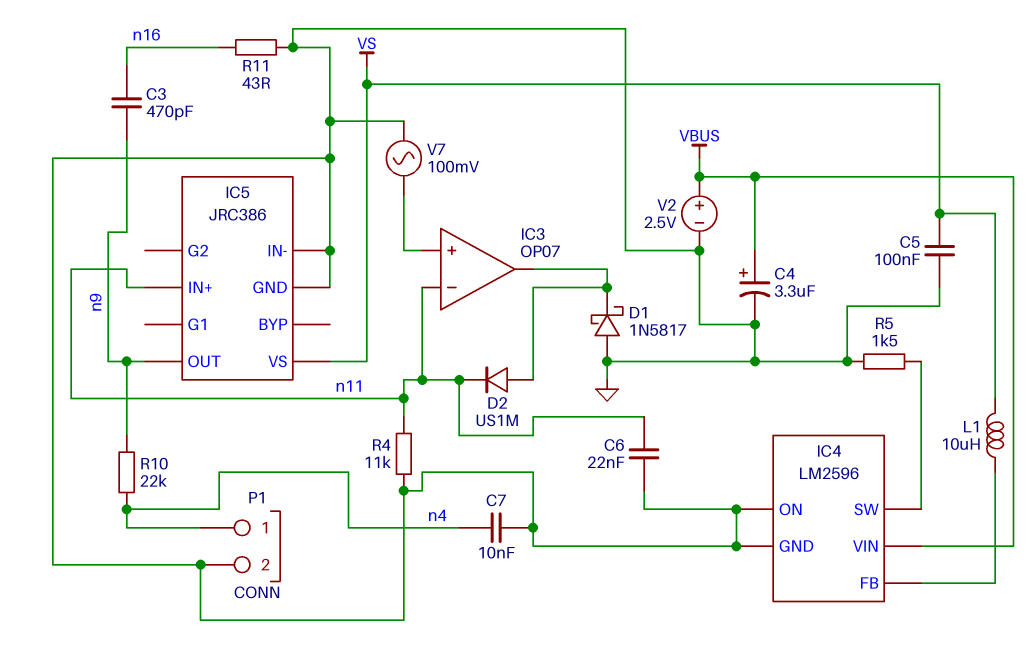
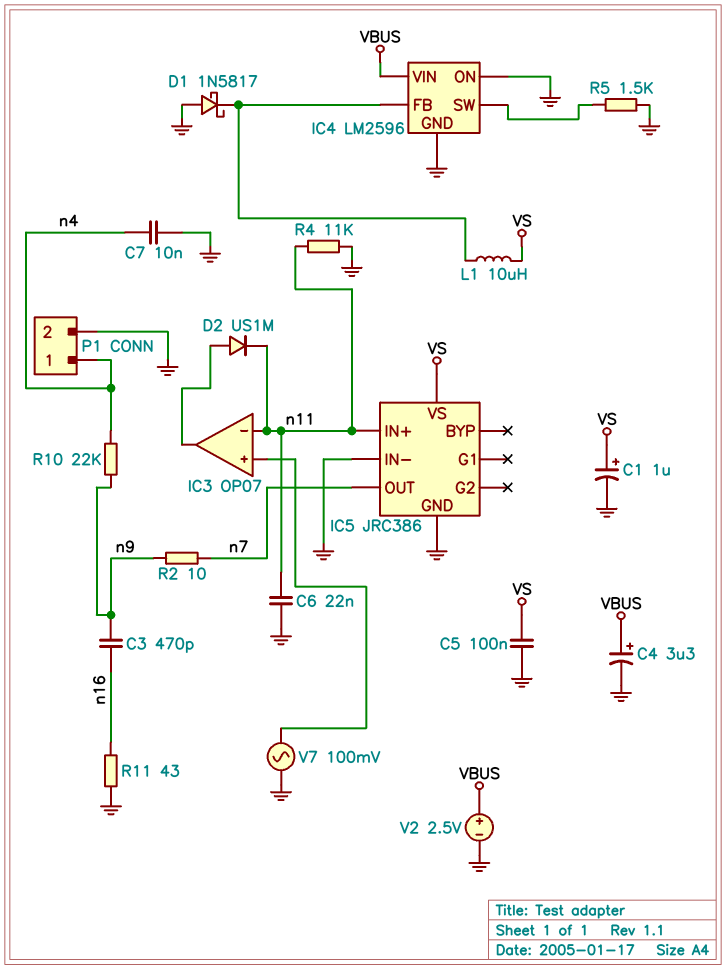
C1: none -> 1uF (plus VS, minus GND)
D1: schottky 1N5817 (A GND, K IC3/out) -> schottky 1N5817 (A GND, K IC4/FB)
IC5 pin OUT: n9 -> n7
R2: none -> 10 (n7, n9)

